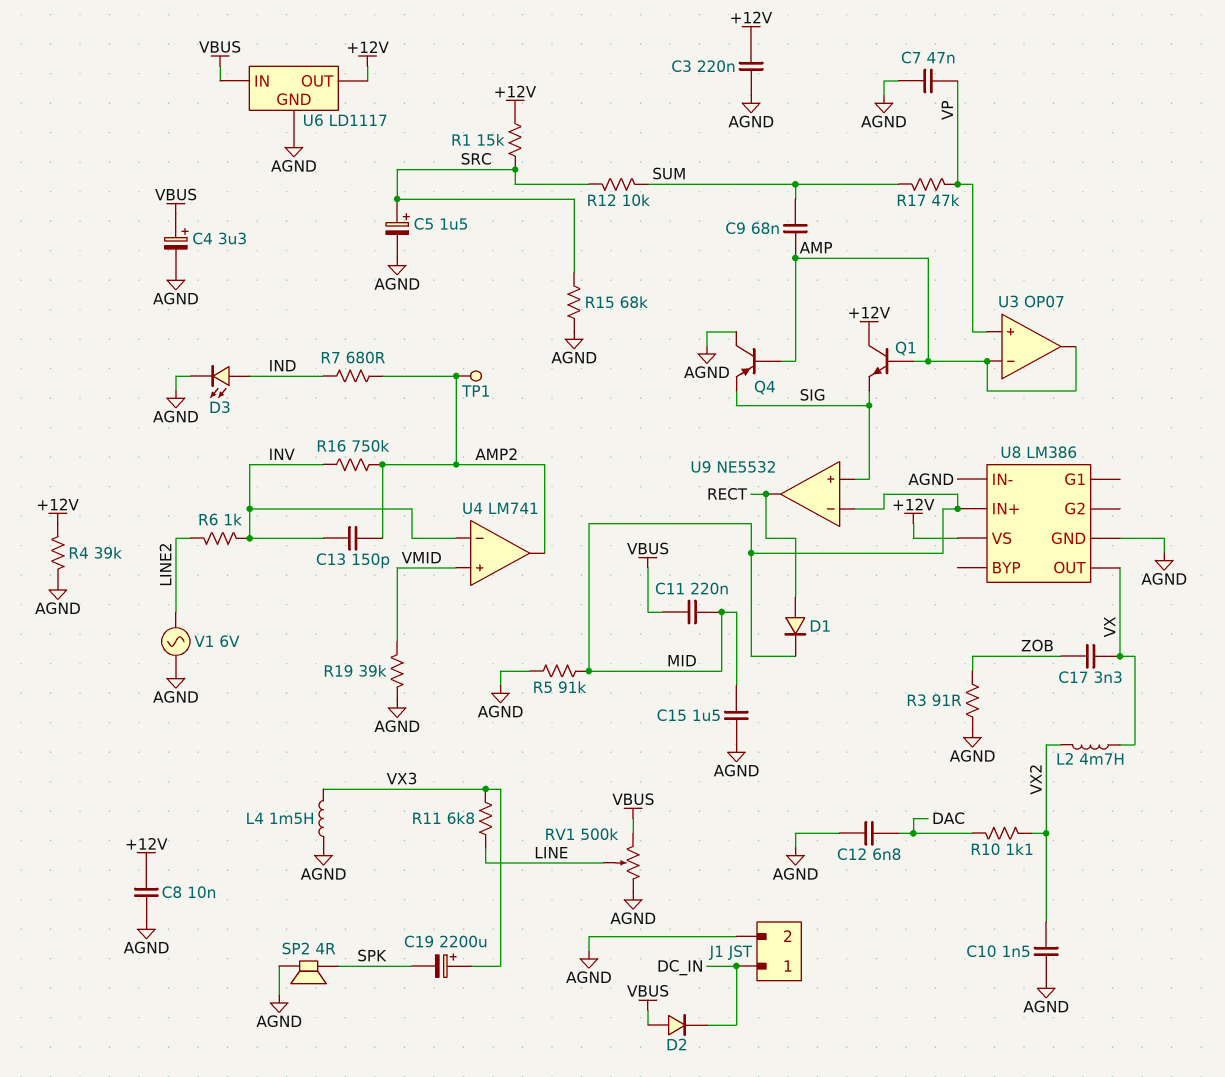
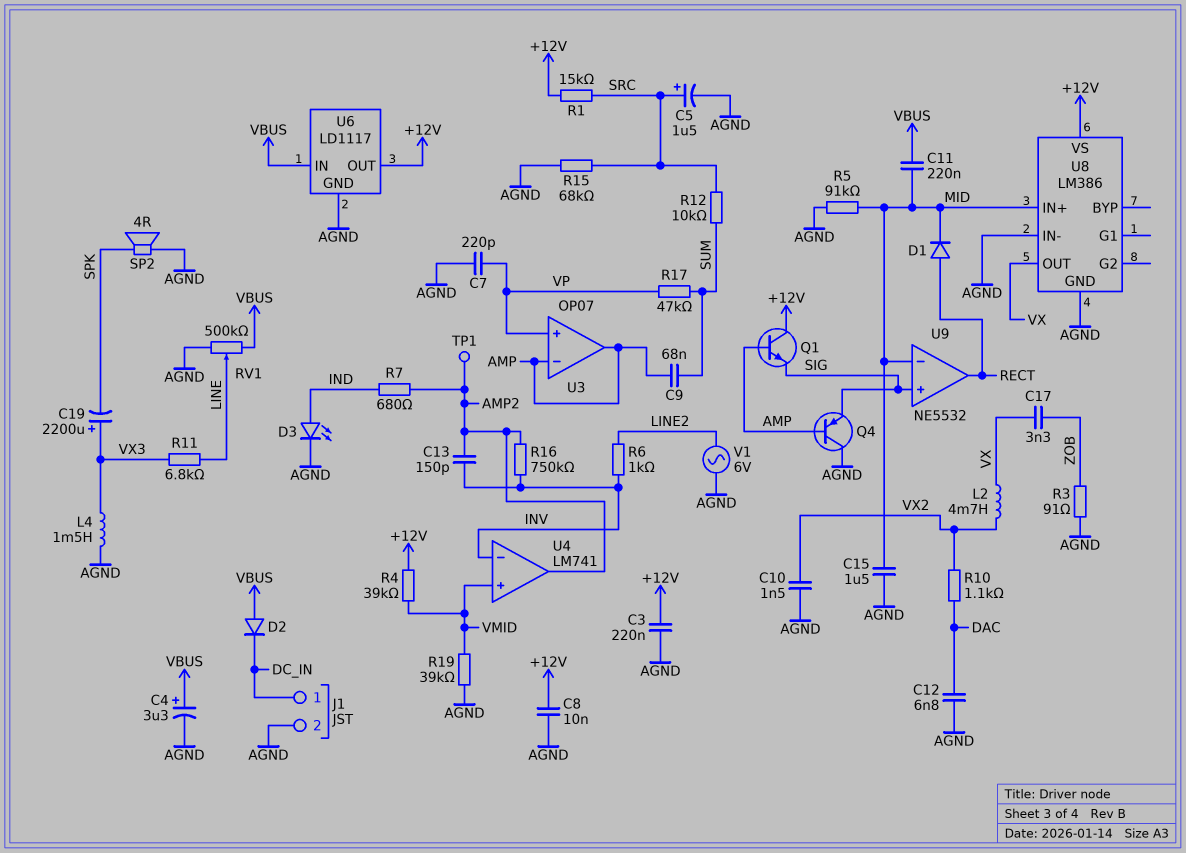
C7: 47nF (AGND, VP) -> 220pF (AGND, VP)
R4: 39k (+12V, AGND) -> 39k (+12V, VMID)

